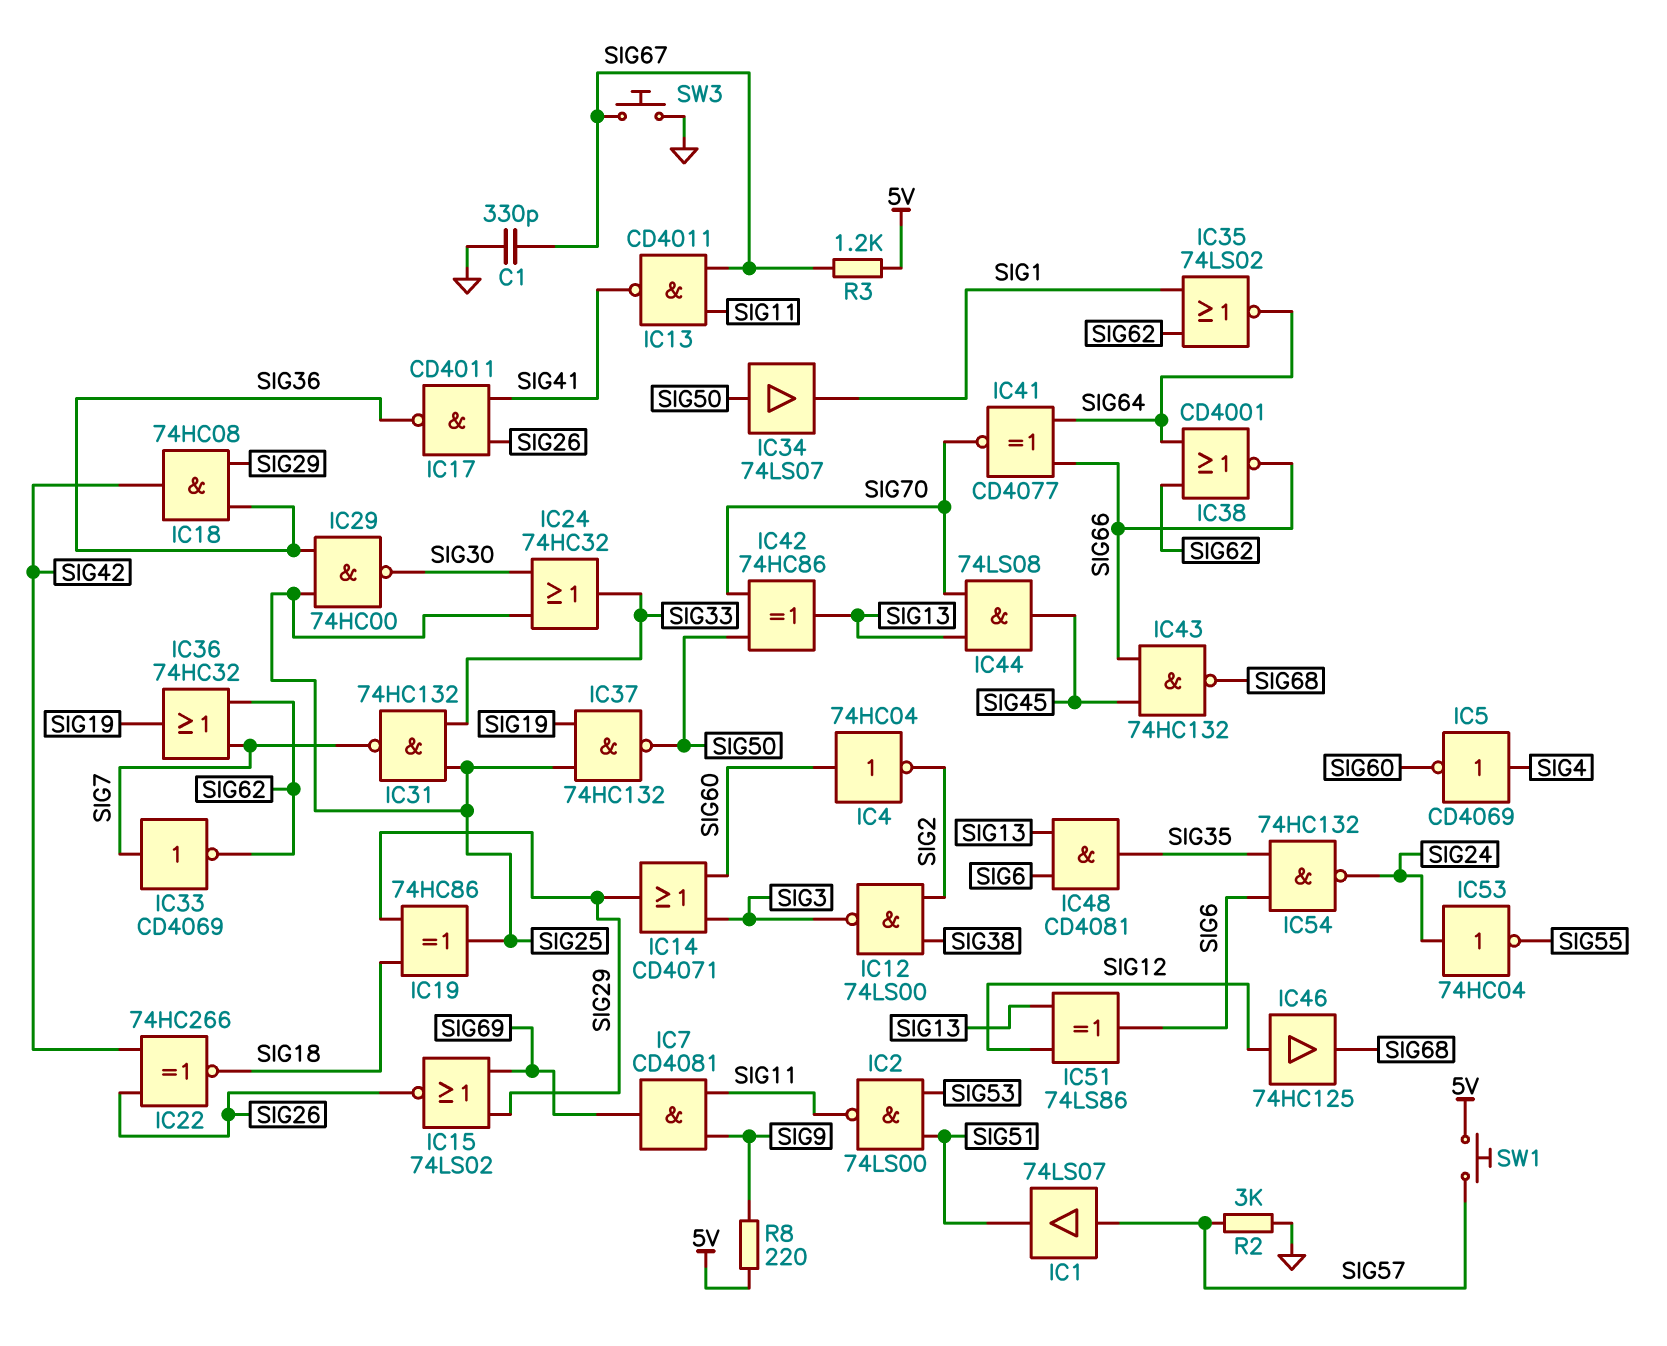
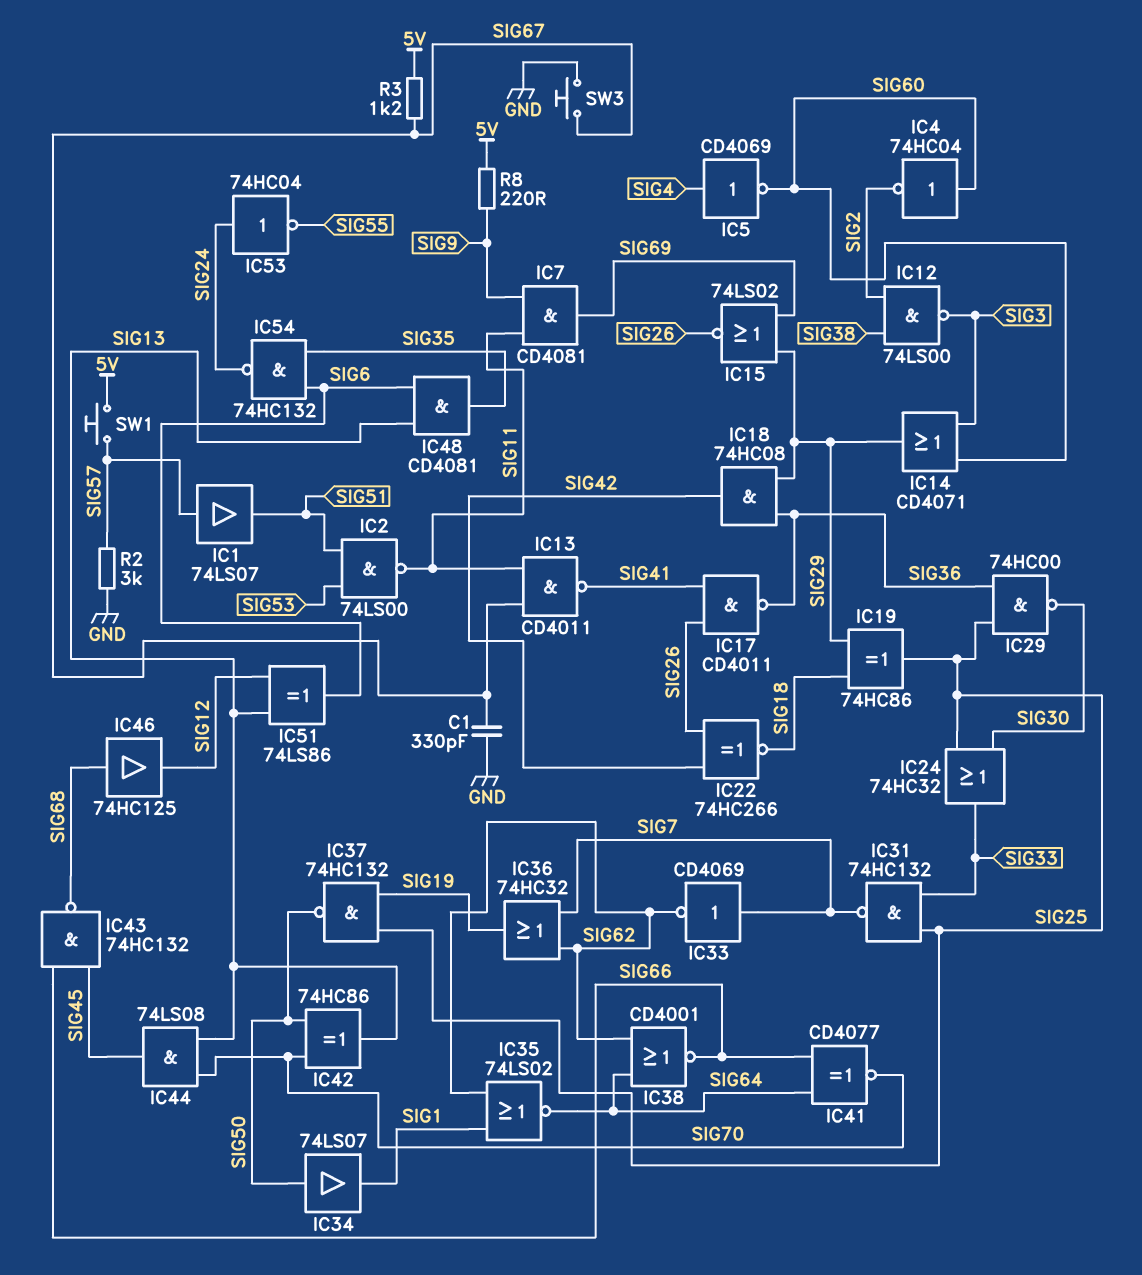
IC46: buffer 74HC125 (in SIG12, out SIG68) -> buffer 74HC125 (in SIG68, out SIG12)

